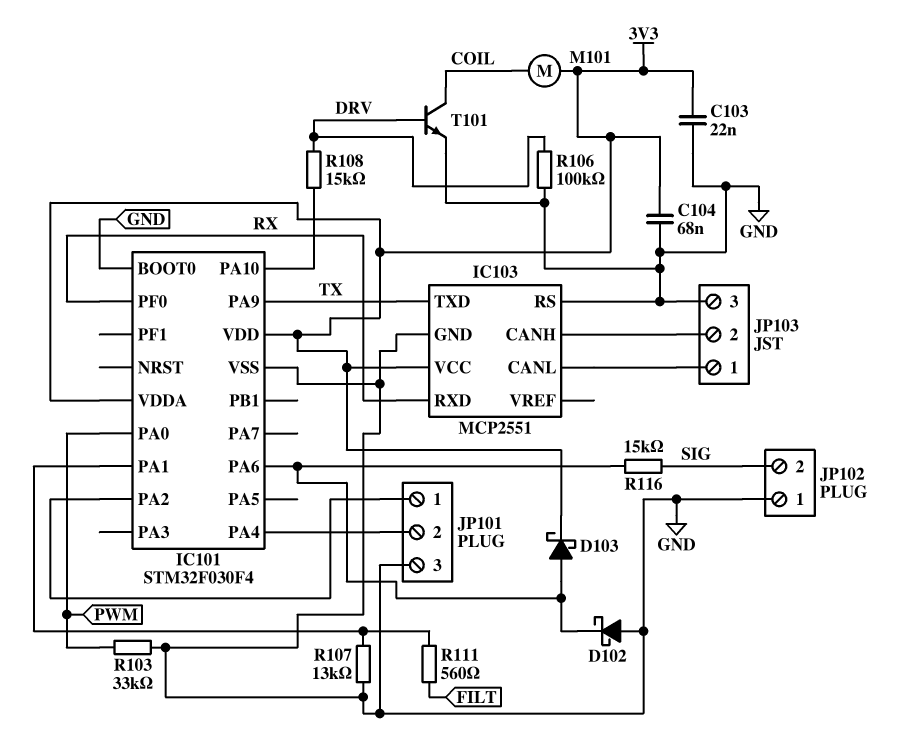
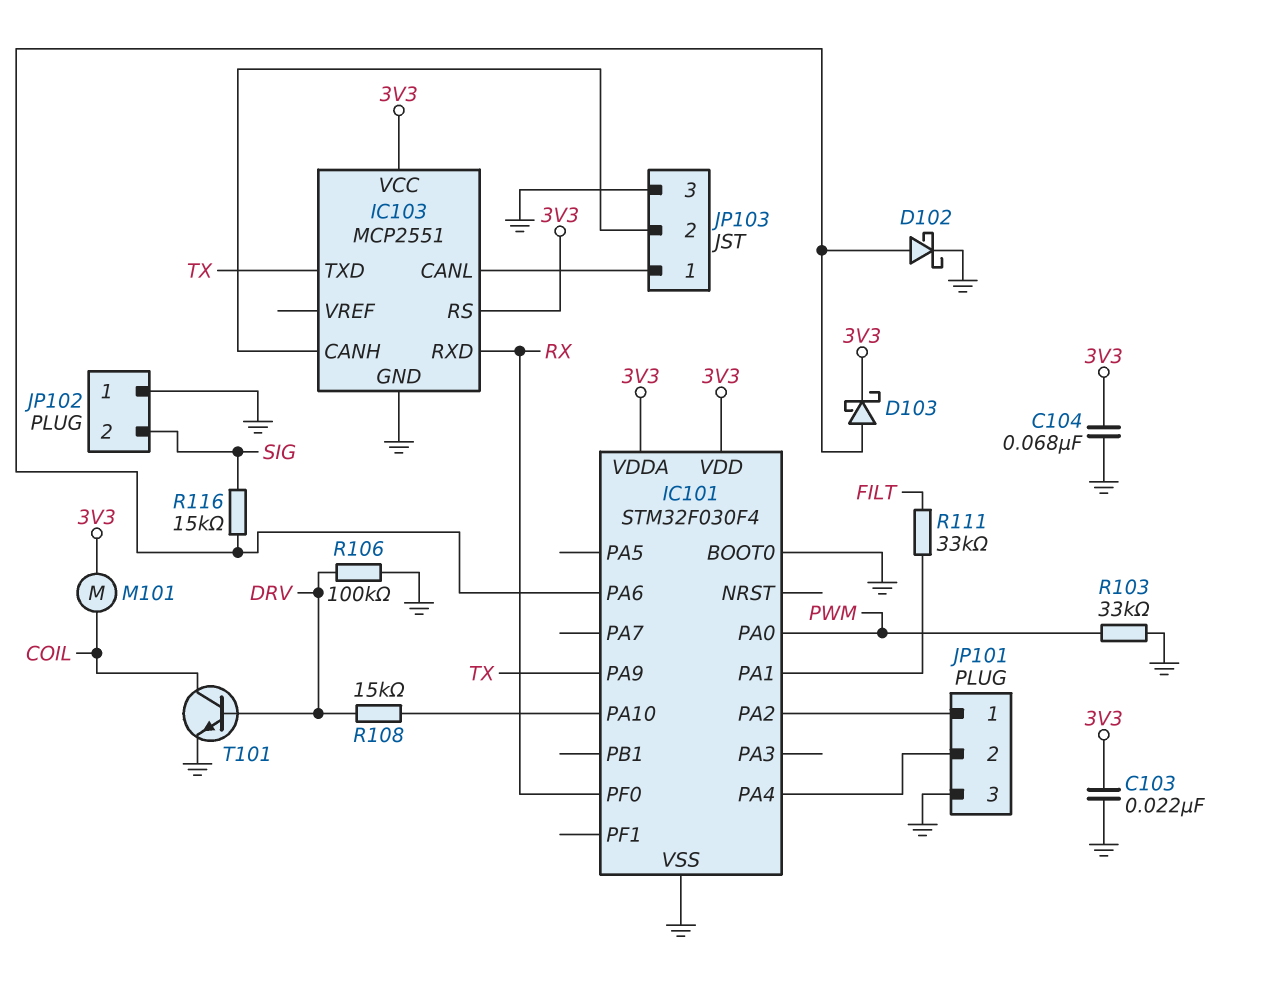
D102: schottky (A GND, K IC101/PA6) -> schottky (A IC101/PA6, K GND)
IC103 pin RS: GND -> 3V3
R107: 13k (GND, IC101/PA1) -> none
R111: 560 (FILT, IC101/PA1) -> 33k (FILT, IC101/PA1)

